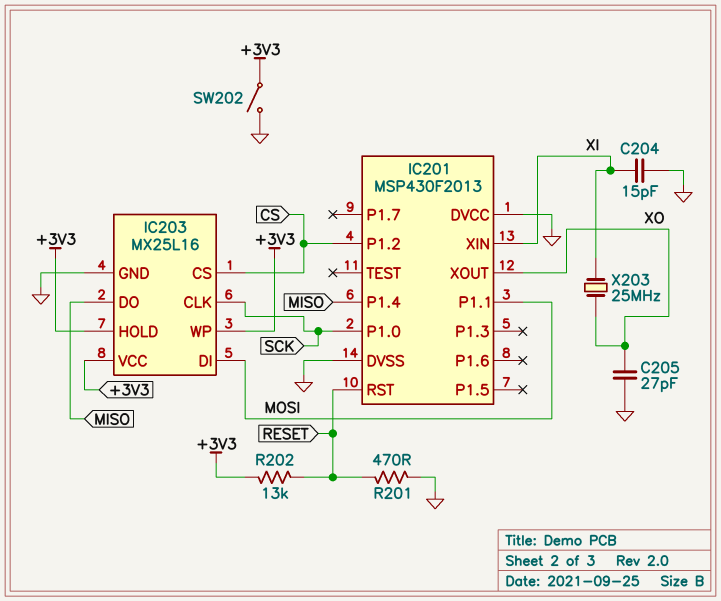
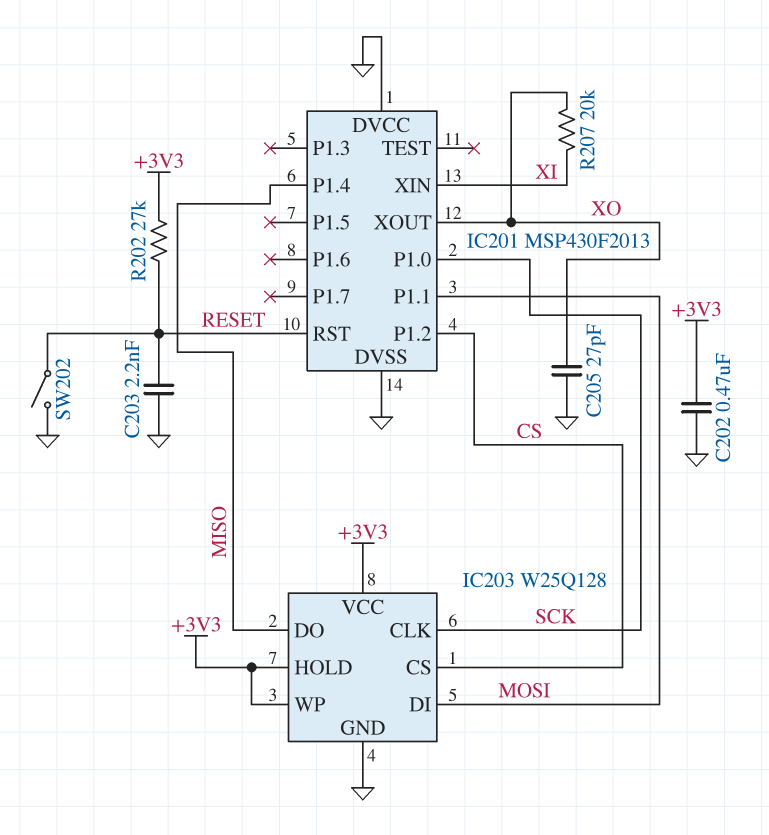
C202: none -> 470nF (+3V3, GND)
C203: none -> 2.2nF (GND, RESET)
C204: 15pF (GND, XI) -> none
IC203: MX25L16 -> W25Q128
R201: 470 (GND, RESET) -> none
R202: 13k (+3V3, RESET) -> 27k (+3V3, RESET)
R207: none -> 20k (XI, XO)
SW202: switch (+3V3, GND) -> switch (GND, RESET)
X203: 25MHz (XI, XO) -> none

